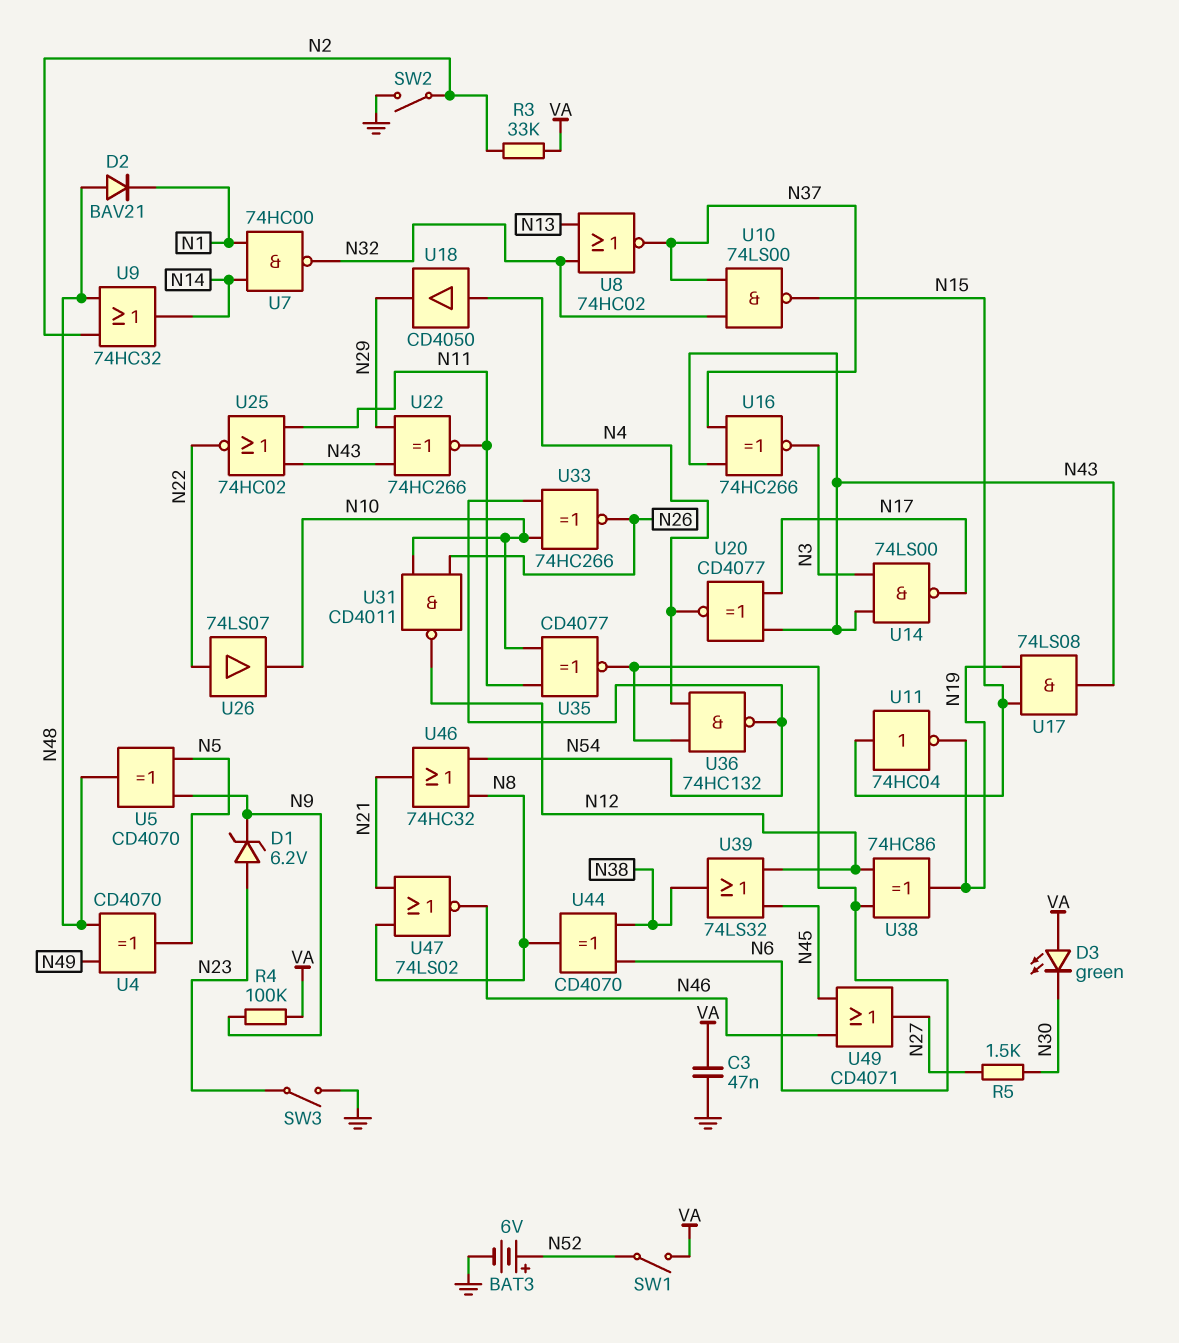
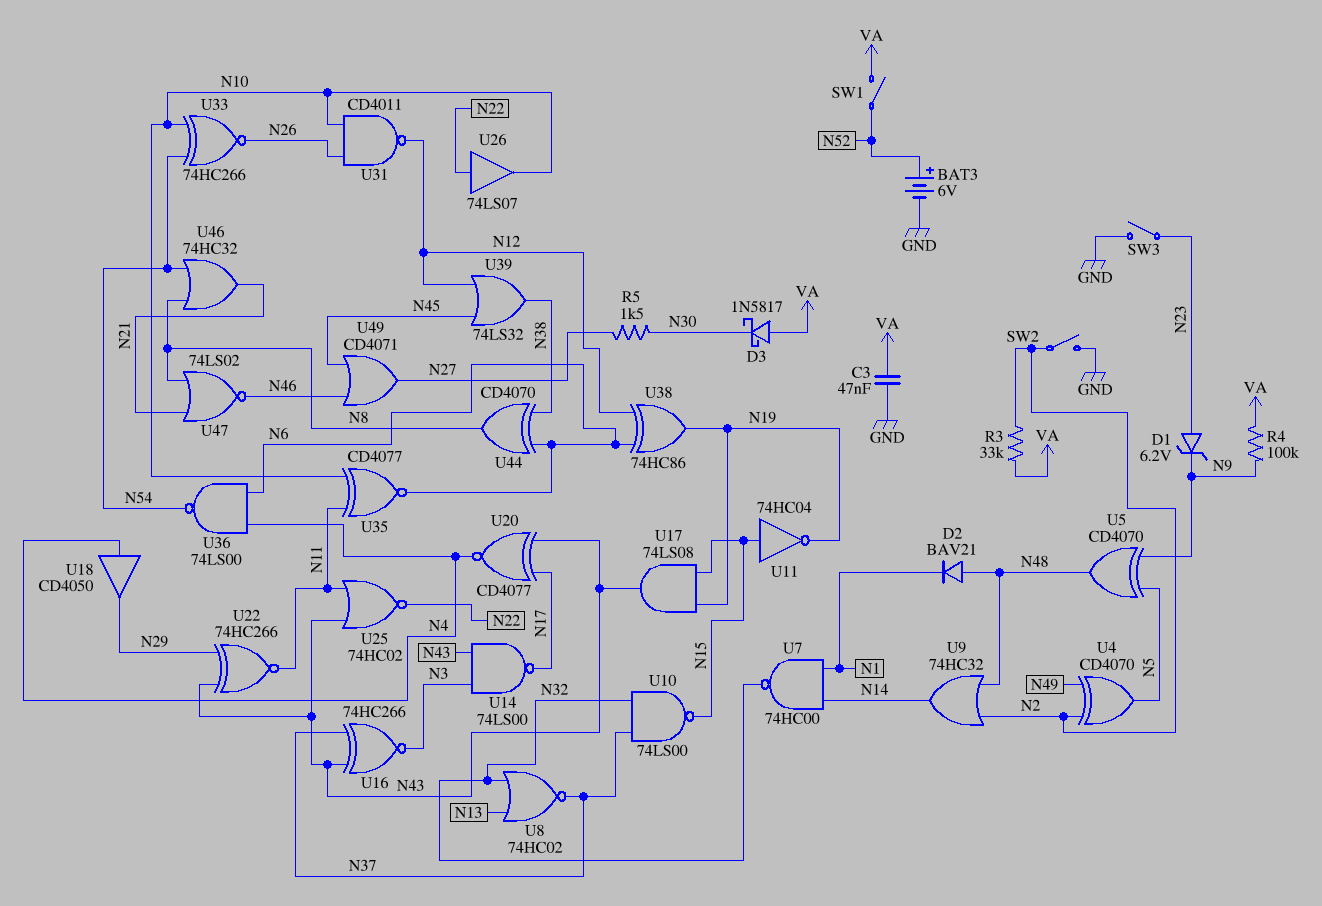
D3: LED green (A VA, K N30) -> schottky 1N5817 (A VA, K N30)
U4: XOR CD4070 (in N48, in N49, out N5) -> XOR CD4070 (in N2, in N49, out N5)
U36: NAND 74HC132 (in N4, in N6, out N54) -> NAND 74LS00 (in N4, in N6, out N54)

